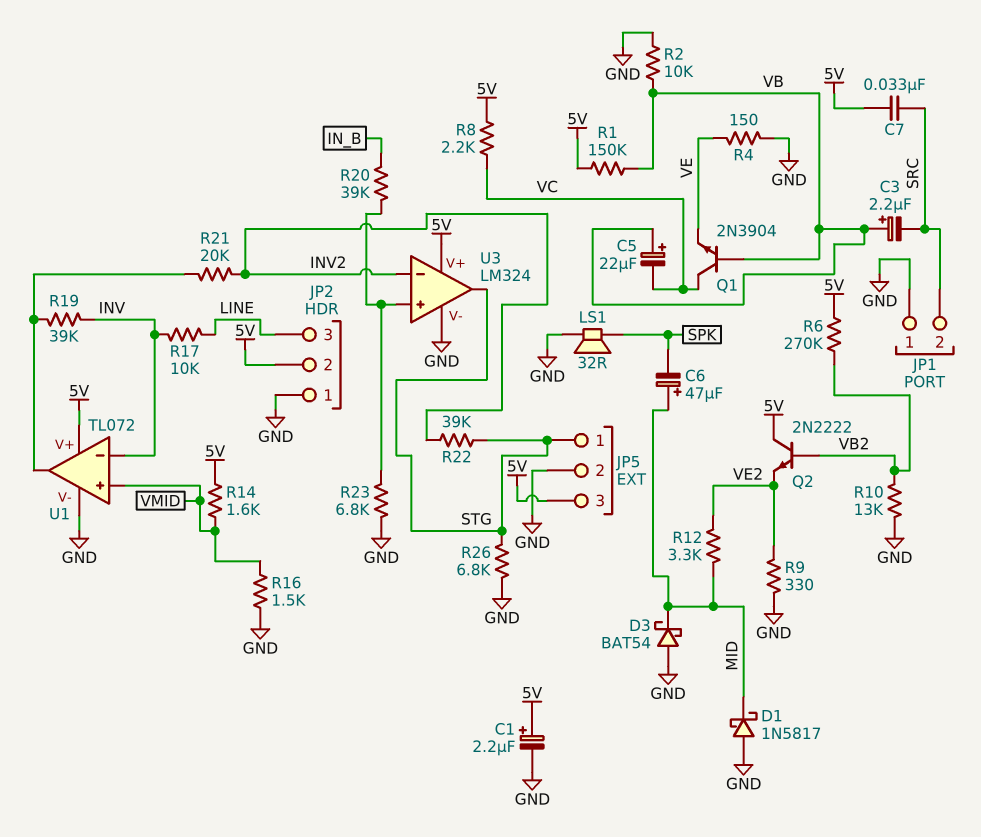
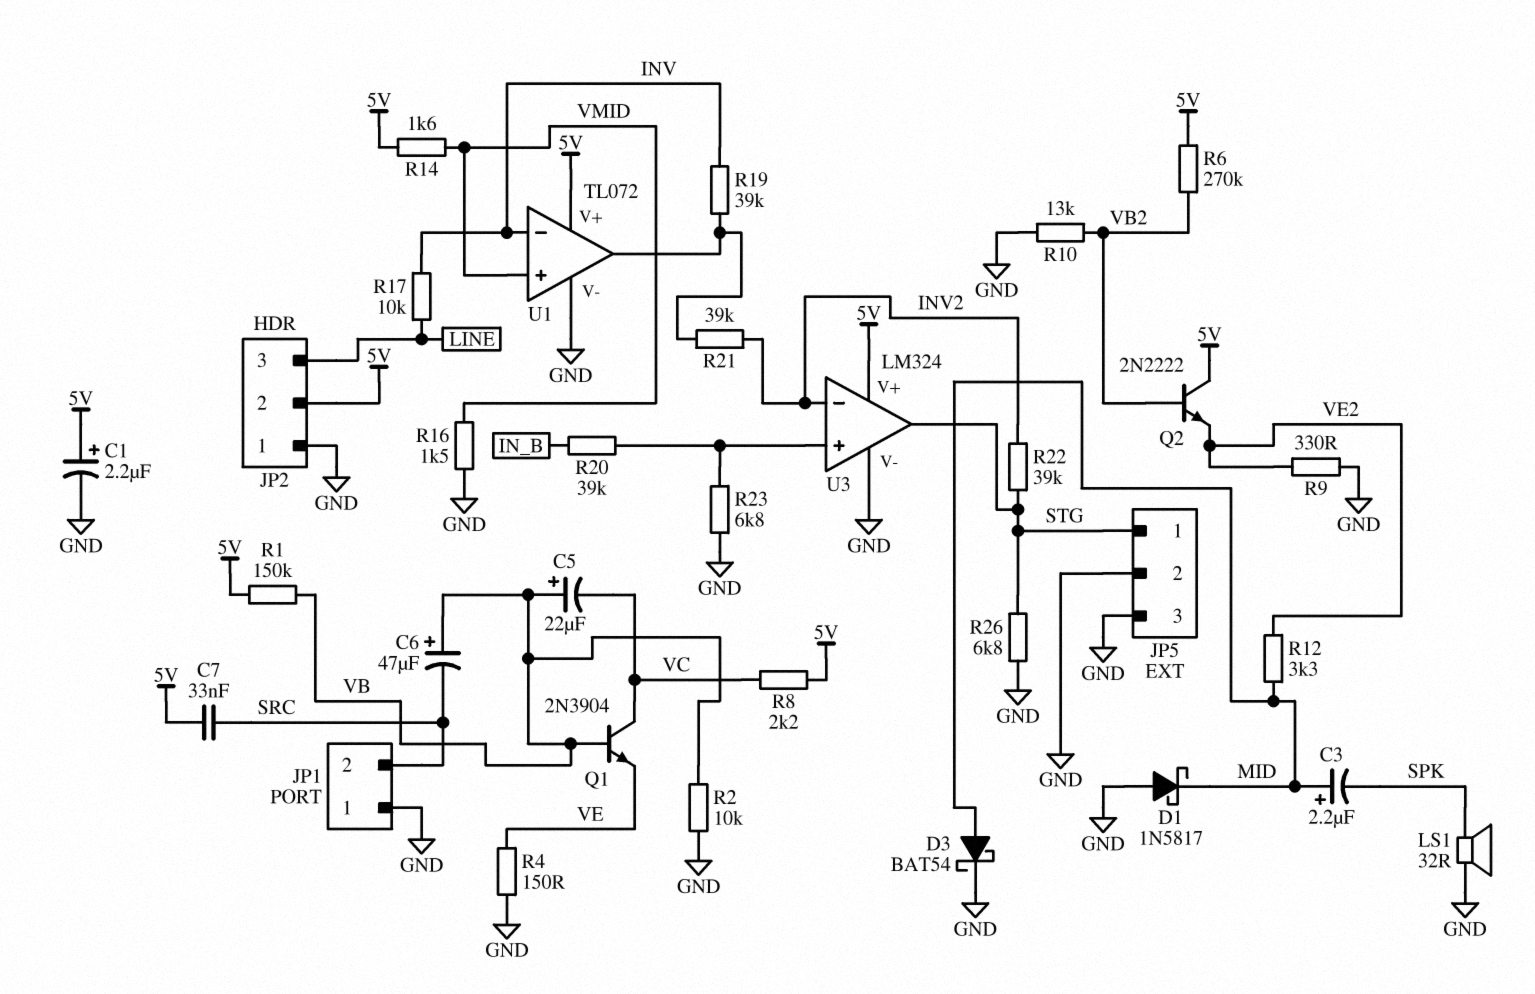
C3: 2.2uF (plus VB, minus SRC) -> 2.2uF (plus MID, minus SPK)
C6: 47uF (plus MID, minus SPK) -> 47uF (plus VB, minus SRC)
D3: schottky BAT54 (A GND, K MID) -> schottky BAT54 (A MID, K GND)
JP5 pin 3: 5V -> GND
R21: 20k (INV2, U1/out) -> 39k (INV2, U1/out)

